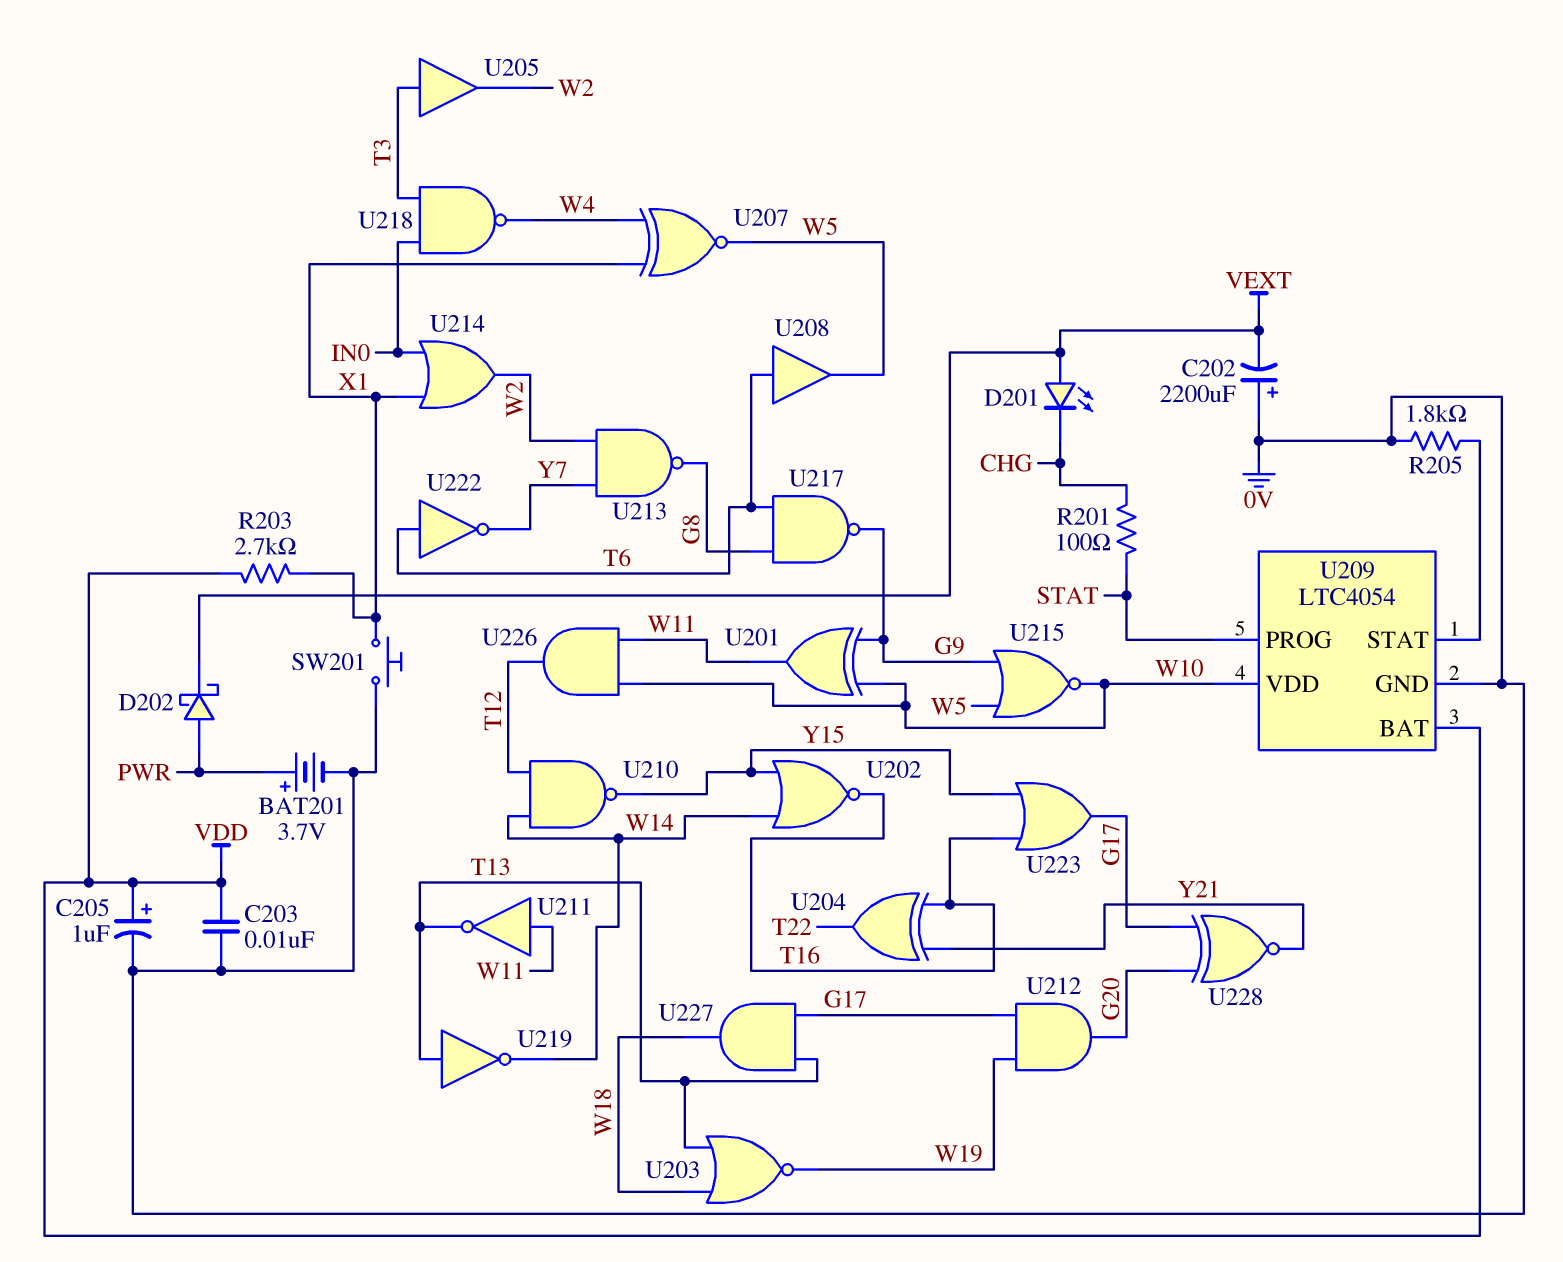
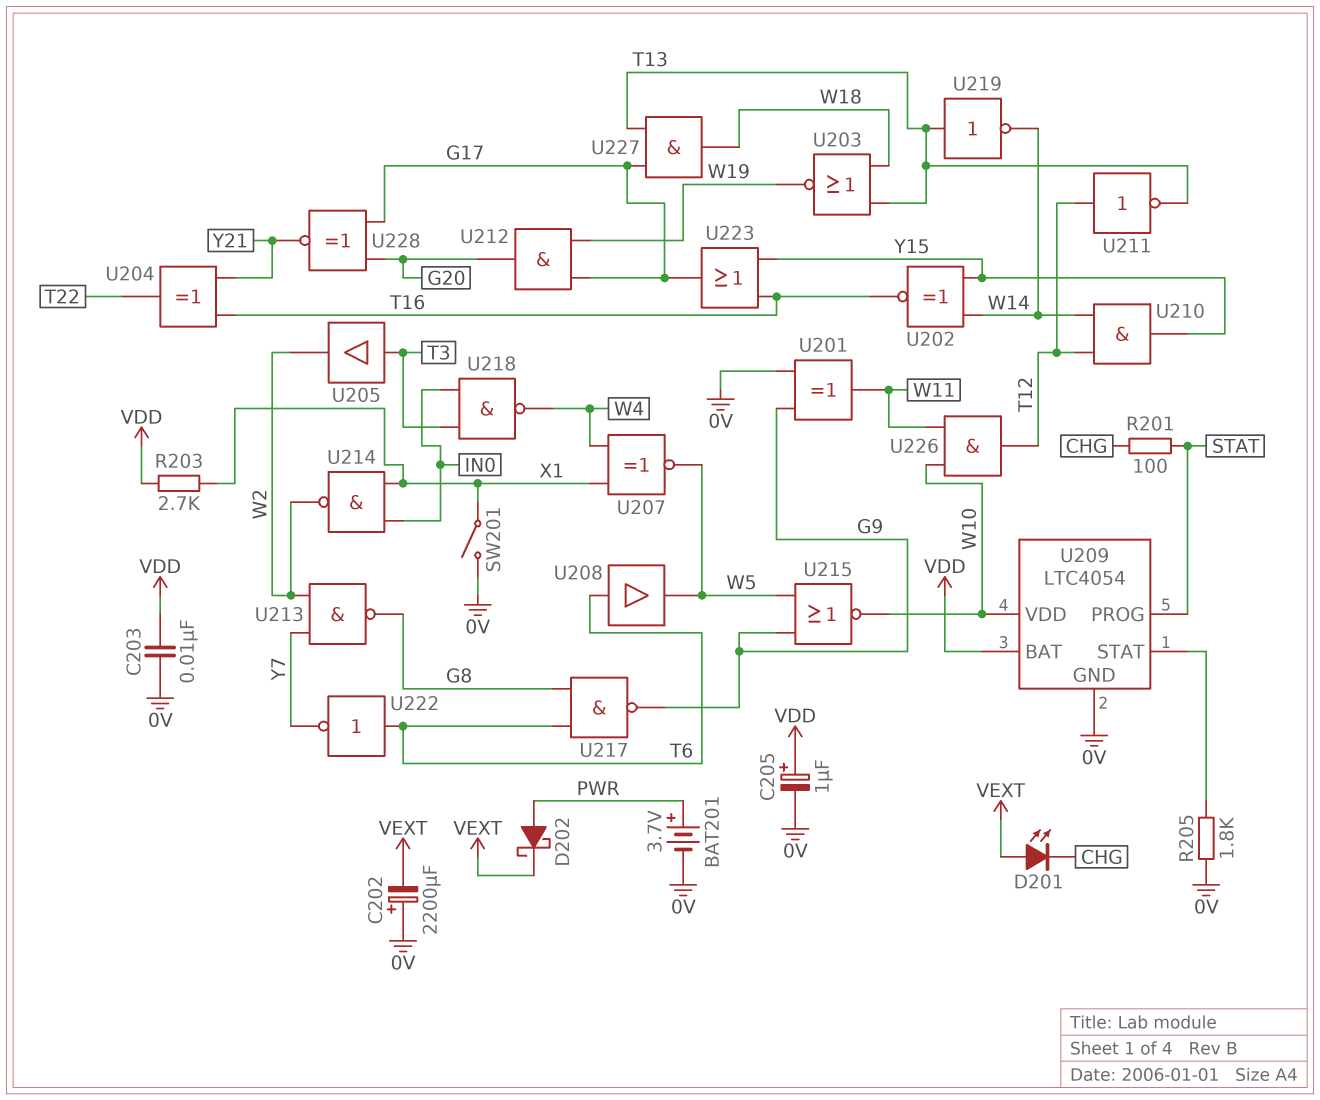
SW201: button (0V, X1) -> switch (0V, X1)
U201: XOR (in G9, in W10, out W11) -> XOR (in 0V, in G9, out W11)
U202: NOR (in W14, in Y15, out T16) -> XNOR (in W14, in Y15, out T16)
U210: NAND (in T12, in W14, out Y15) -> AND (in T12, in W14, out Y15)
U211: NOT (in W11, out T13) -> NOT (in T12, out T13)
U214: OR (in IN0, in X1, out W2) -> NAND (in IN0, in X1, out W2)

